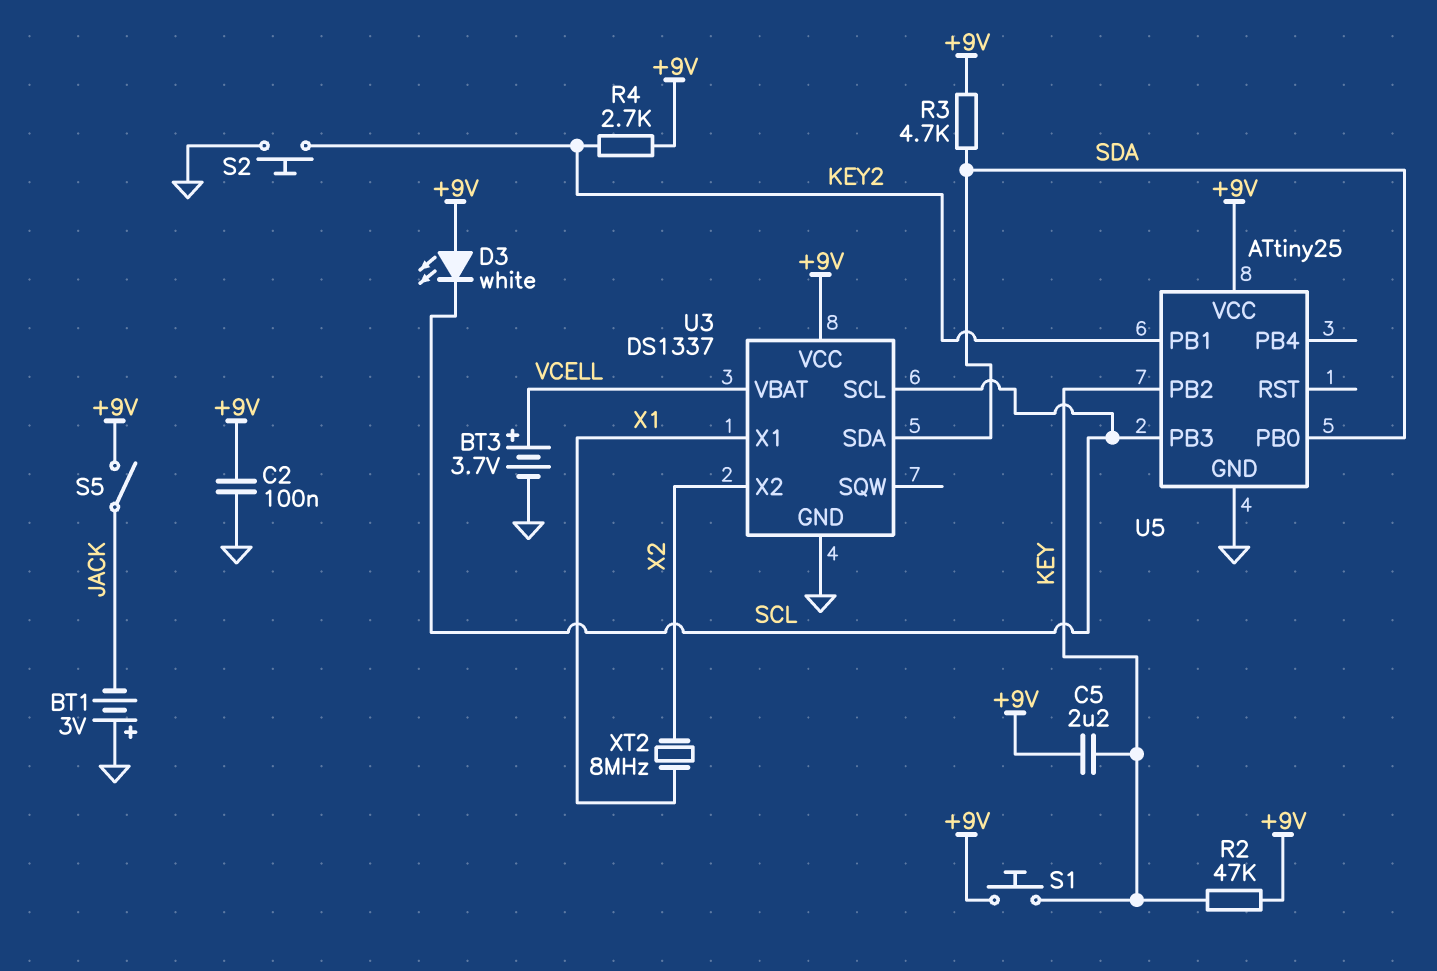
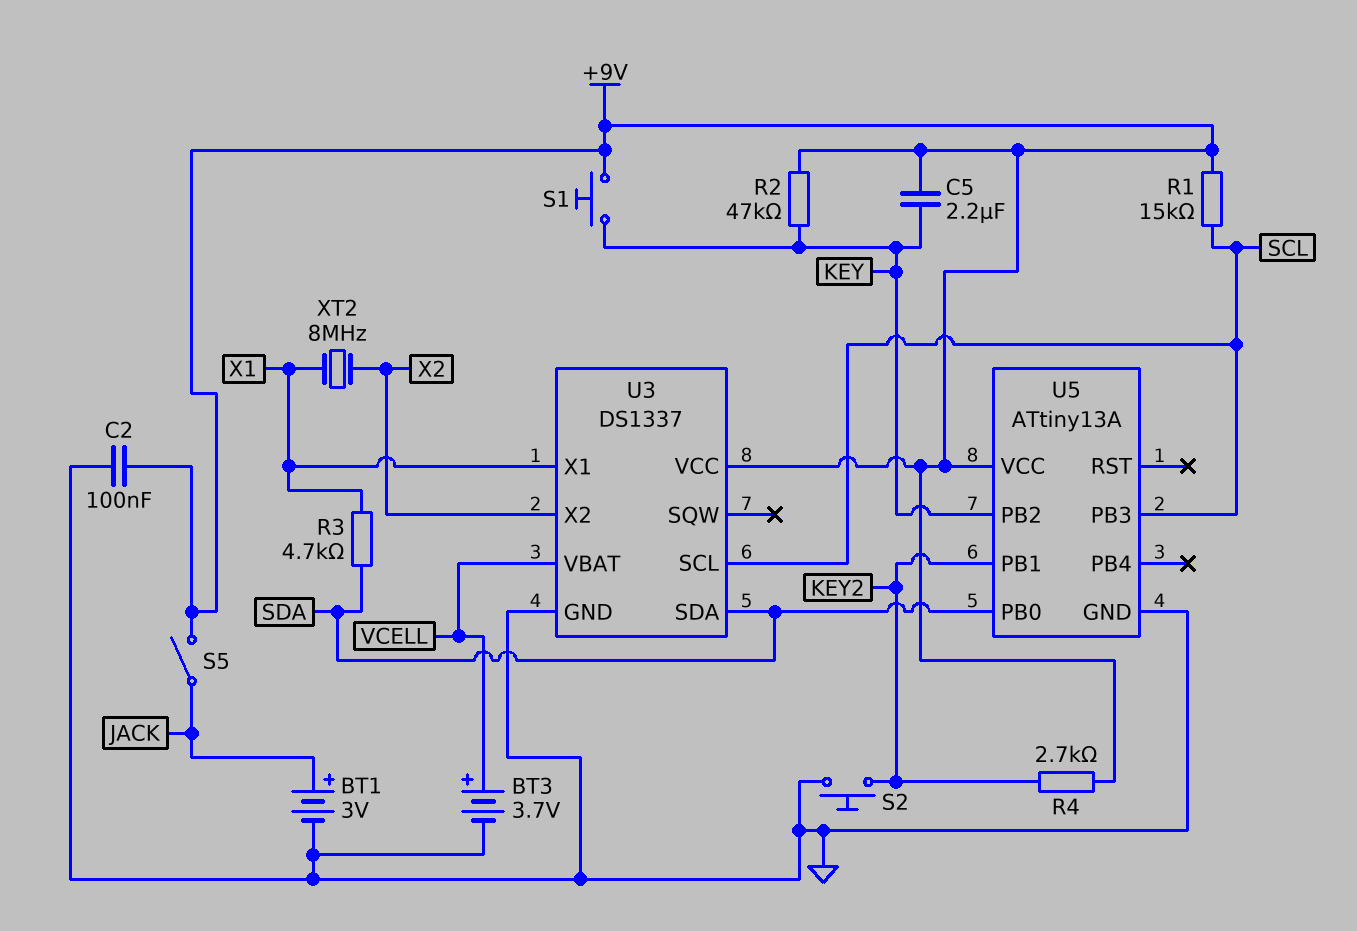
BT1: 3V (plus GND, minus JACK) -> 3V (plus JACK, minus GND)
D3: LED white (A +9V, K SCL) -> none
R1: none -> 15k (+9V, SCL)
R3: 4.7k (+9V, SDA) -> 4.7k (SDA, X1)
U5: ATtiny25 -> ATtiny13A

